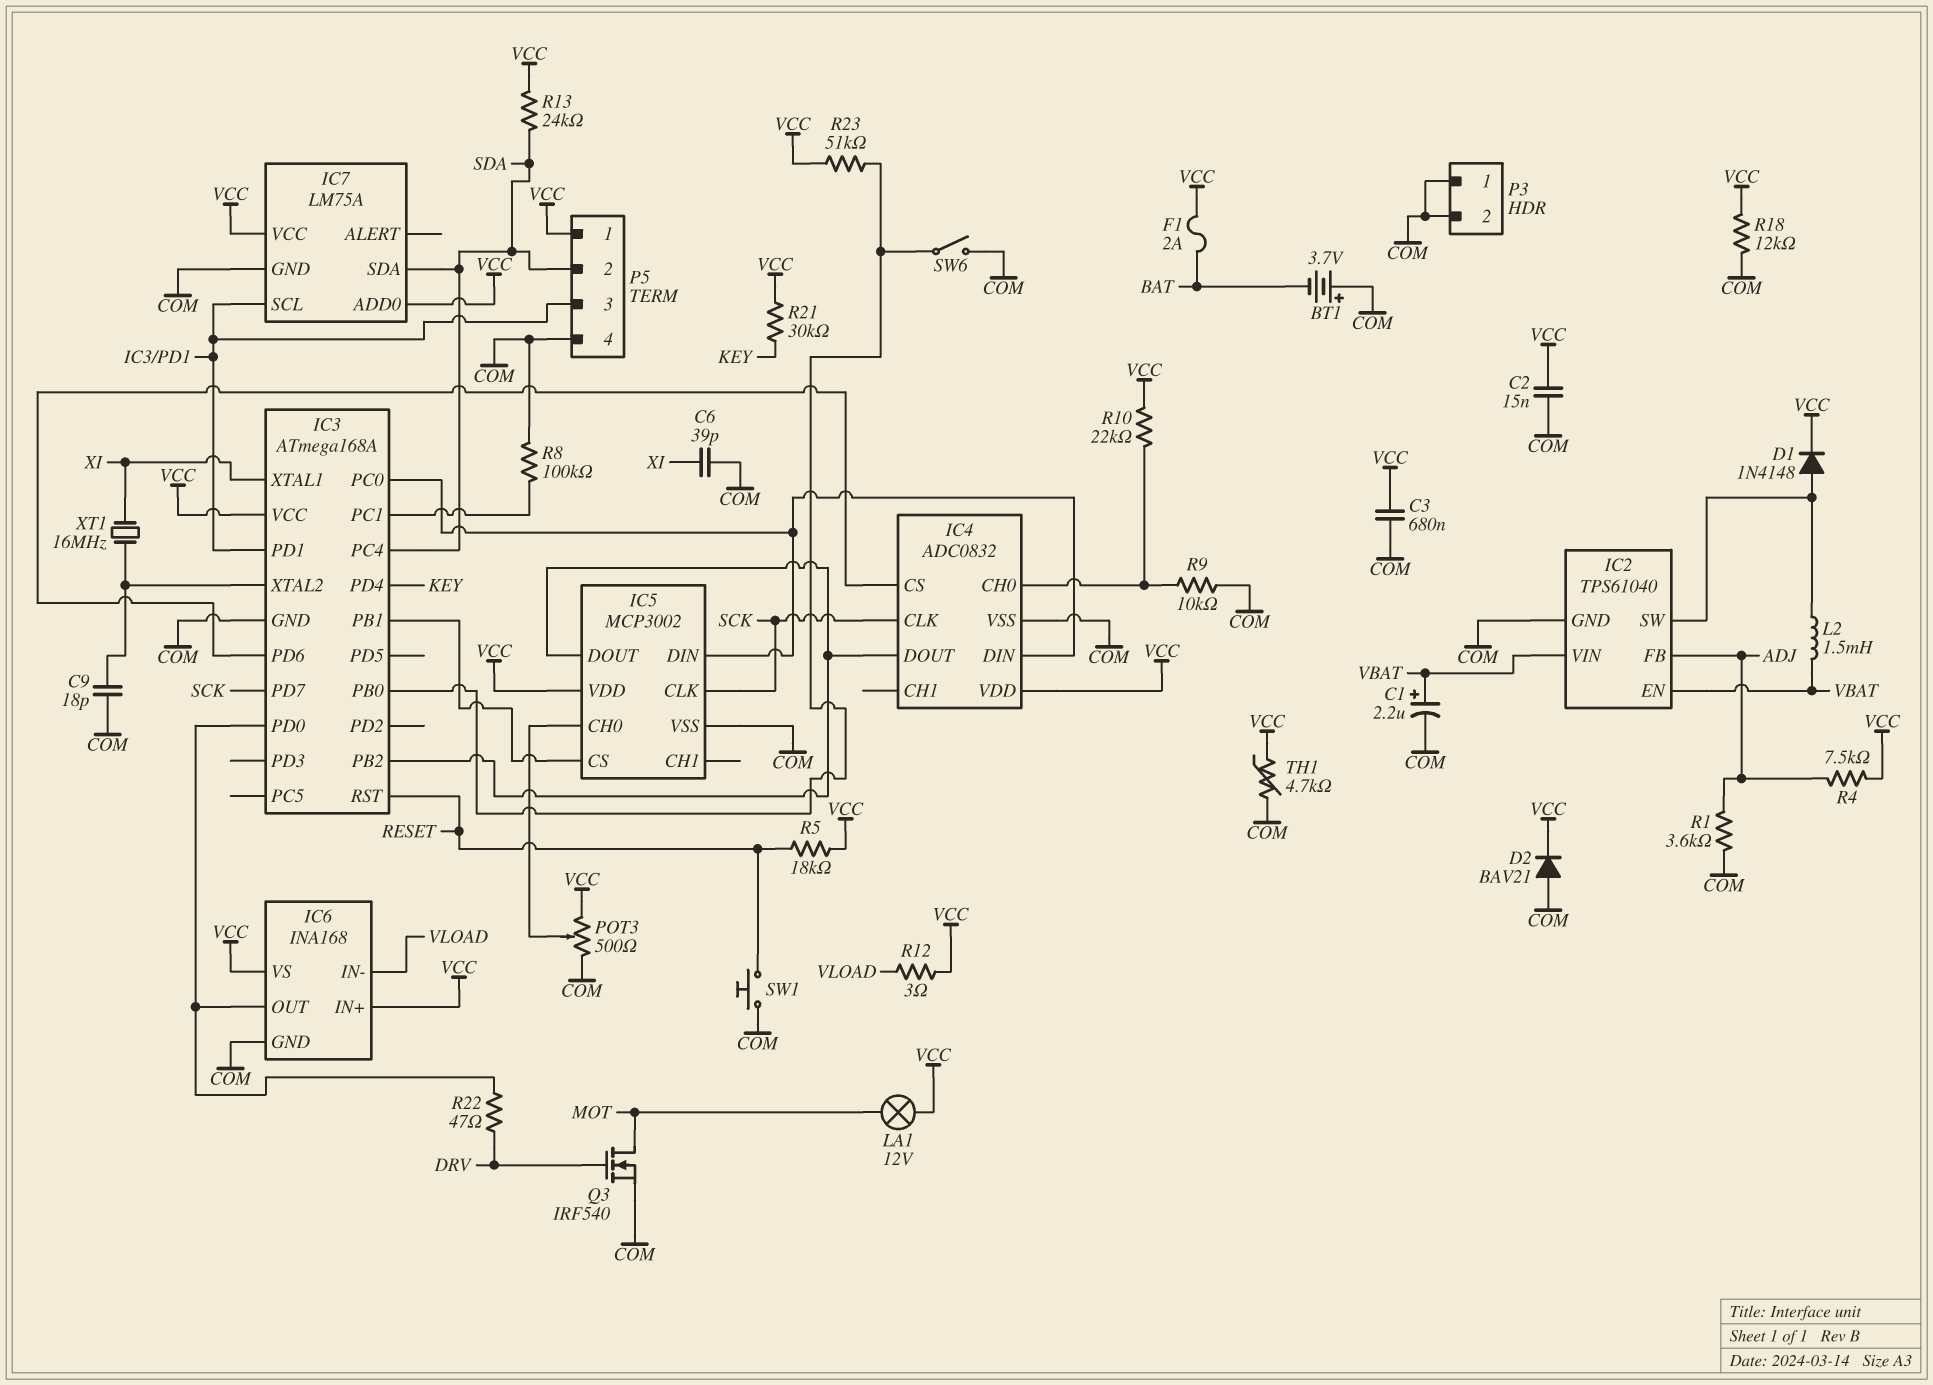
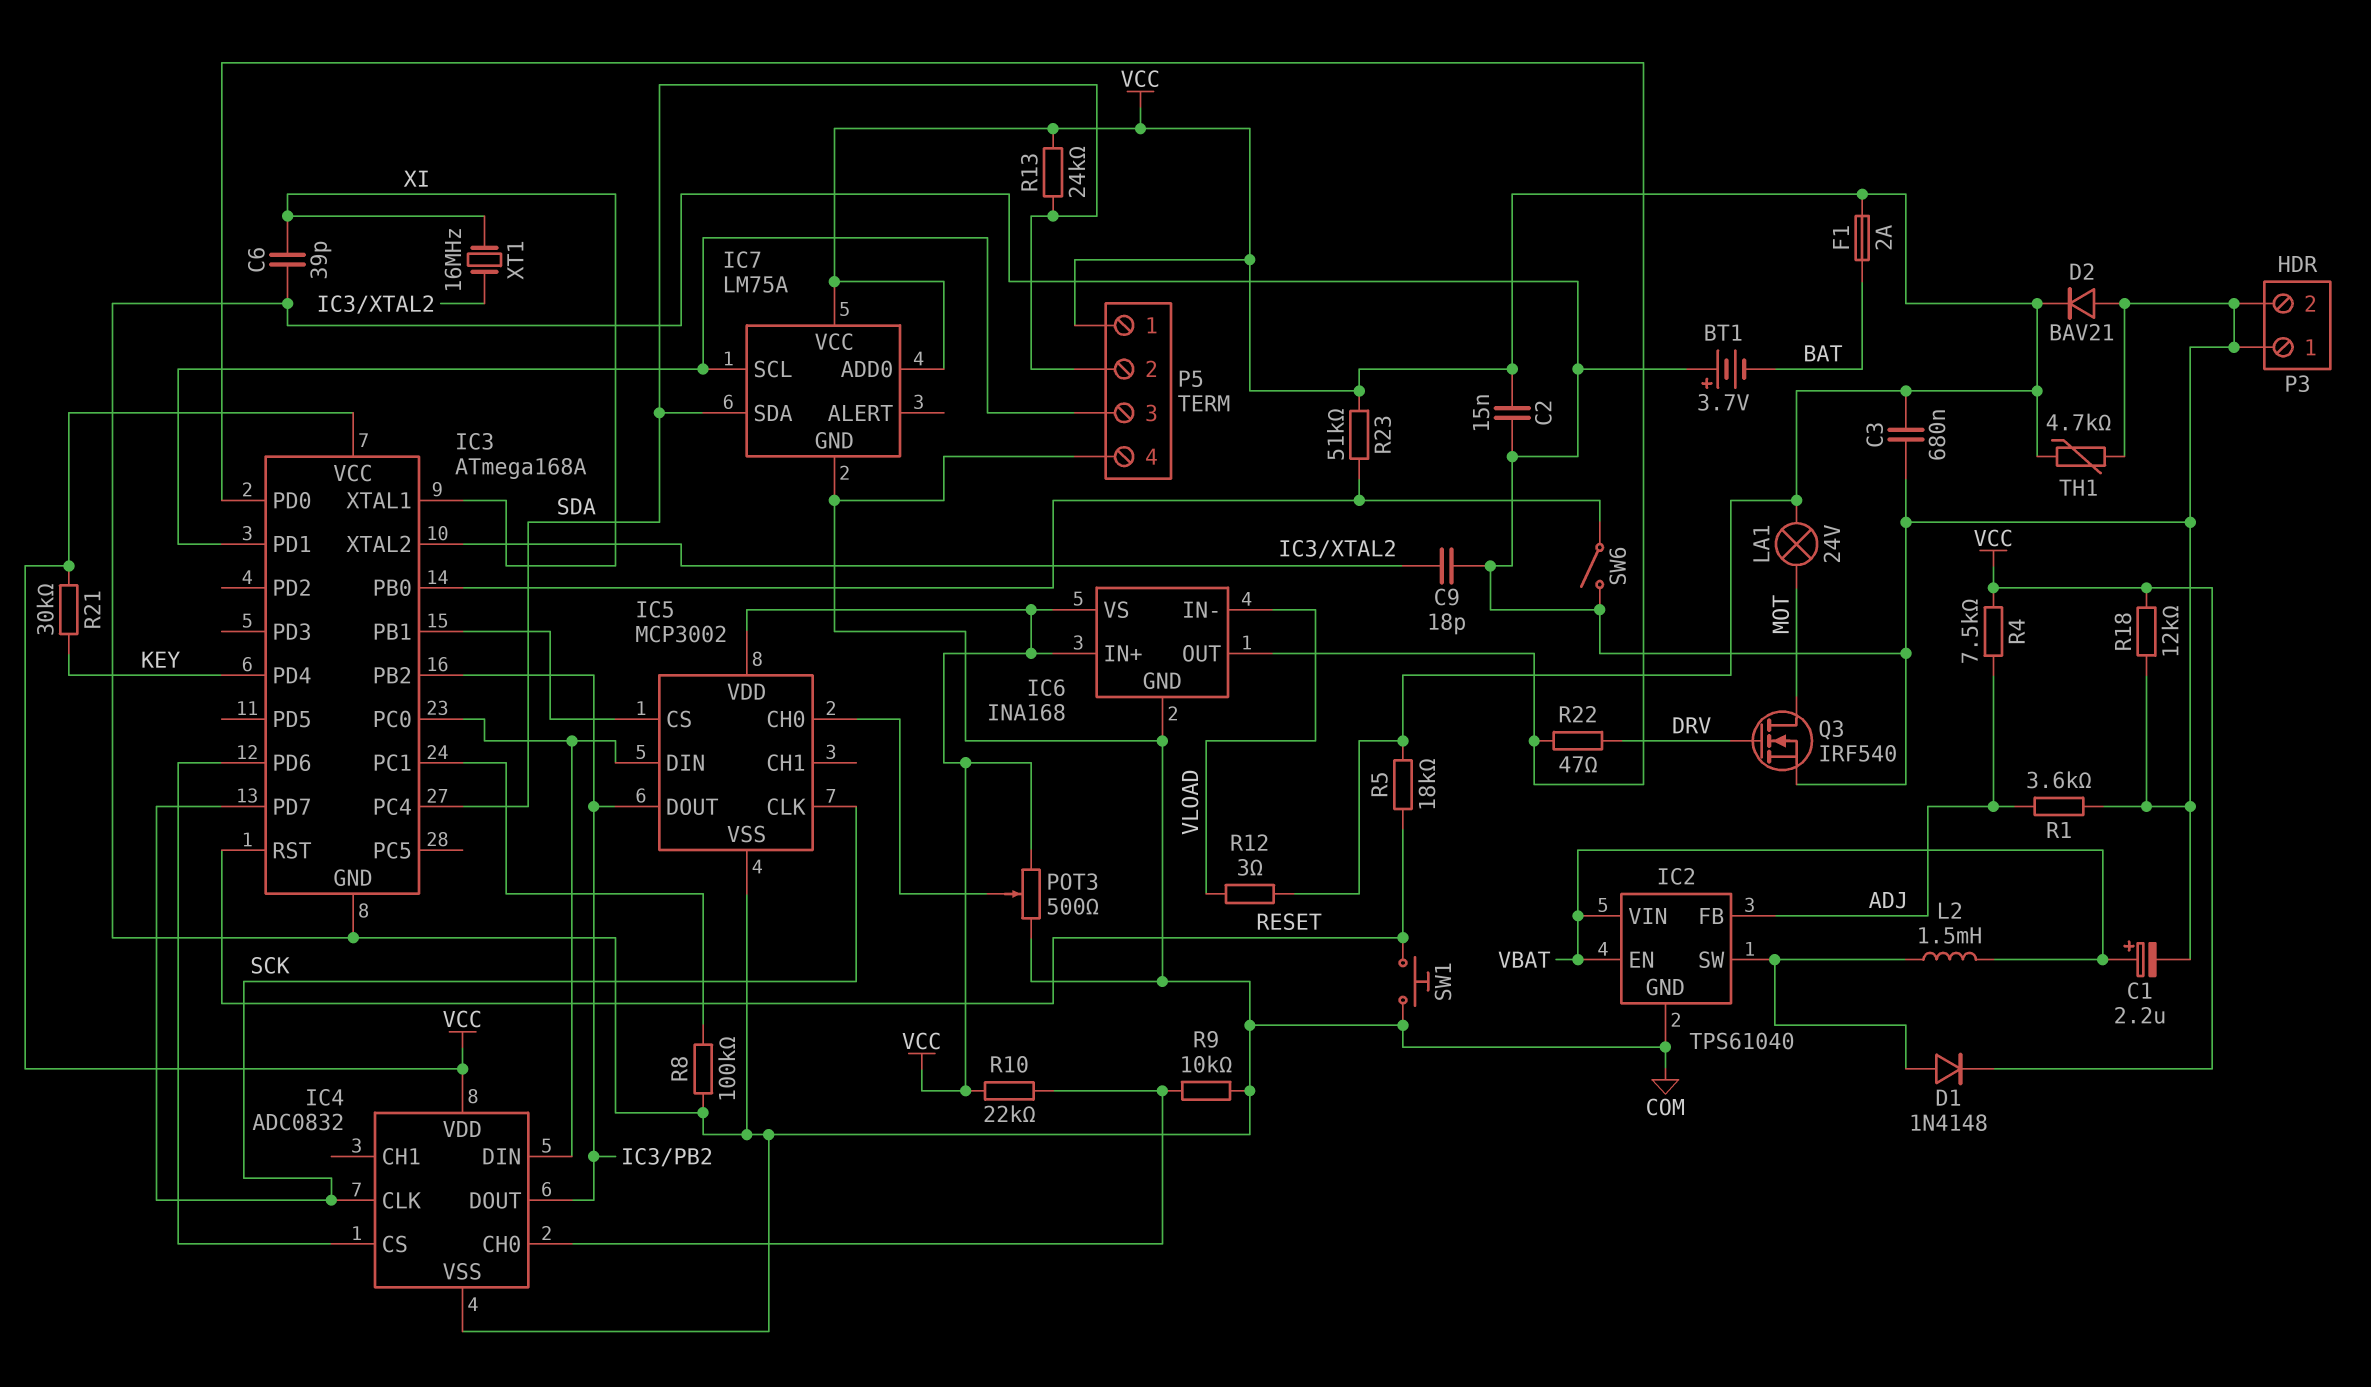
LA1: lamp 12V (MOT, VCC) -> lamp 24V (MOT, VCC)

